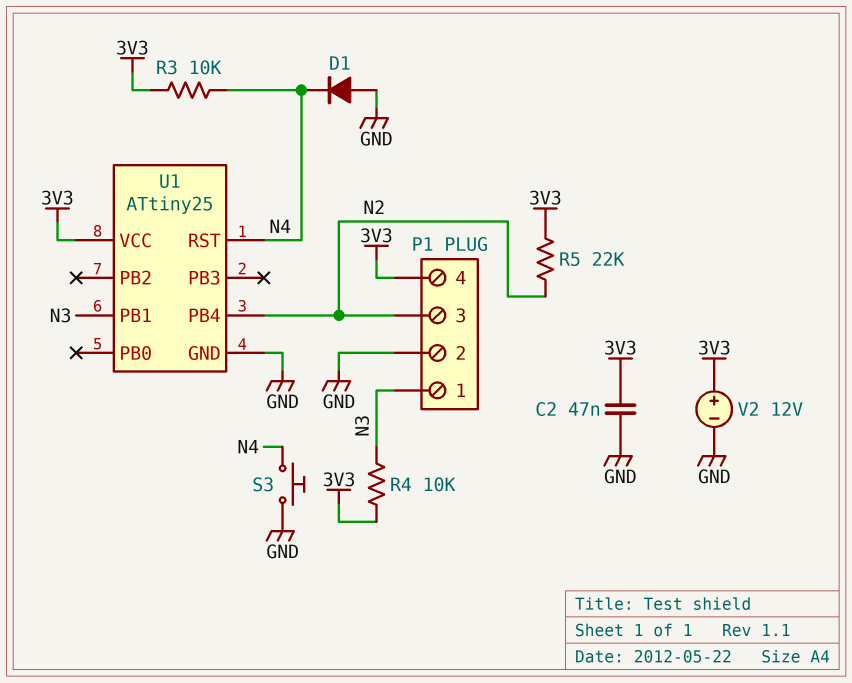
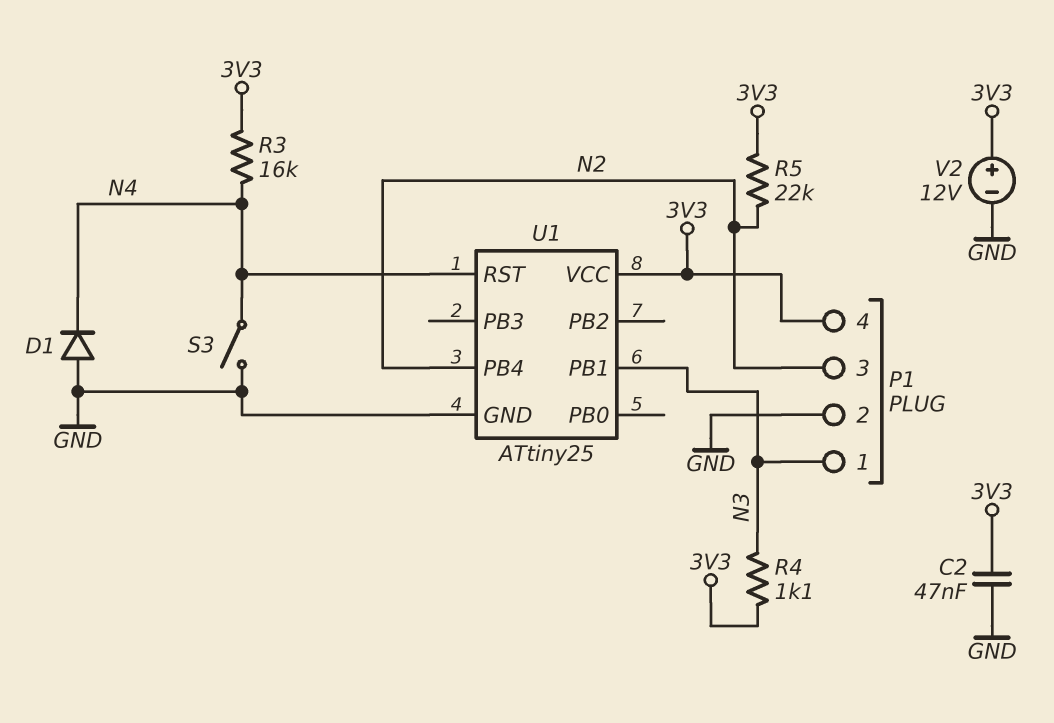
R3: 10k (3V3, N4) -> 16k (3V3, N4)
R4: 10k (3V3, N3) -> 1.1k (3V3, N3)
S3: button (GND, N4) -> switch (GND, N4)

